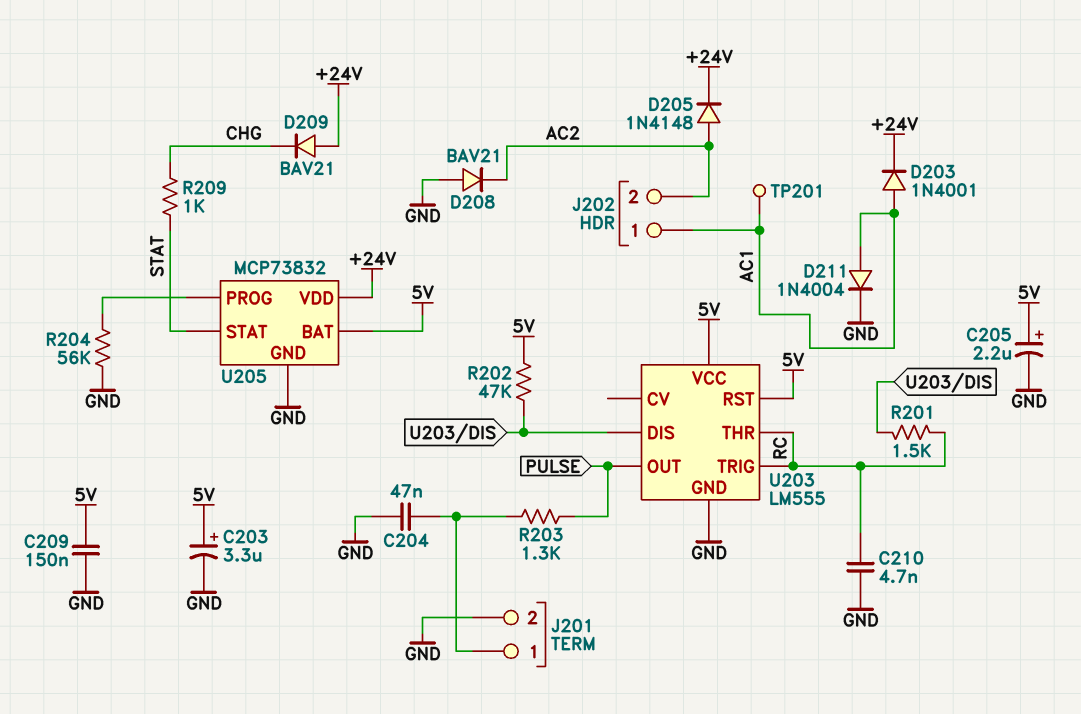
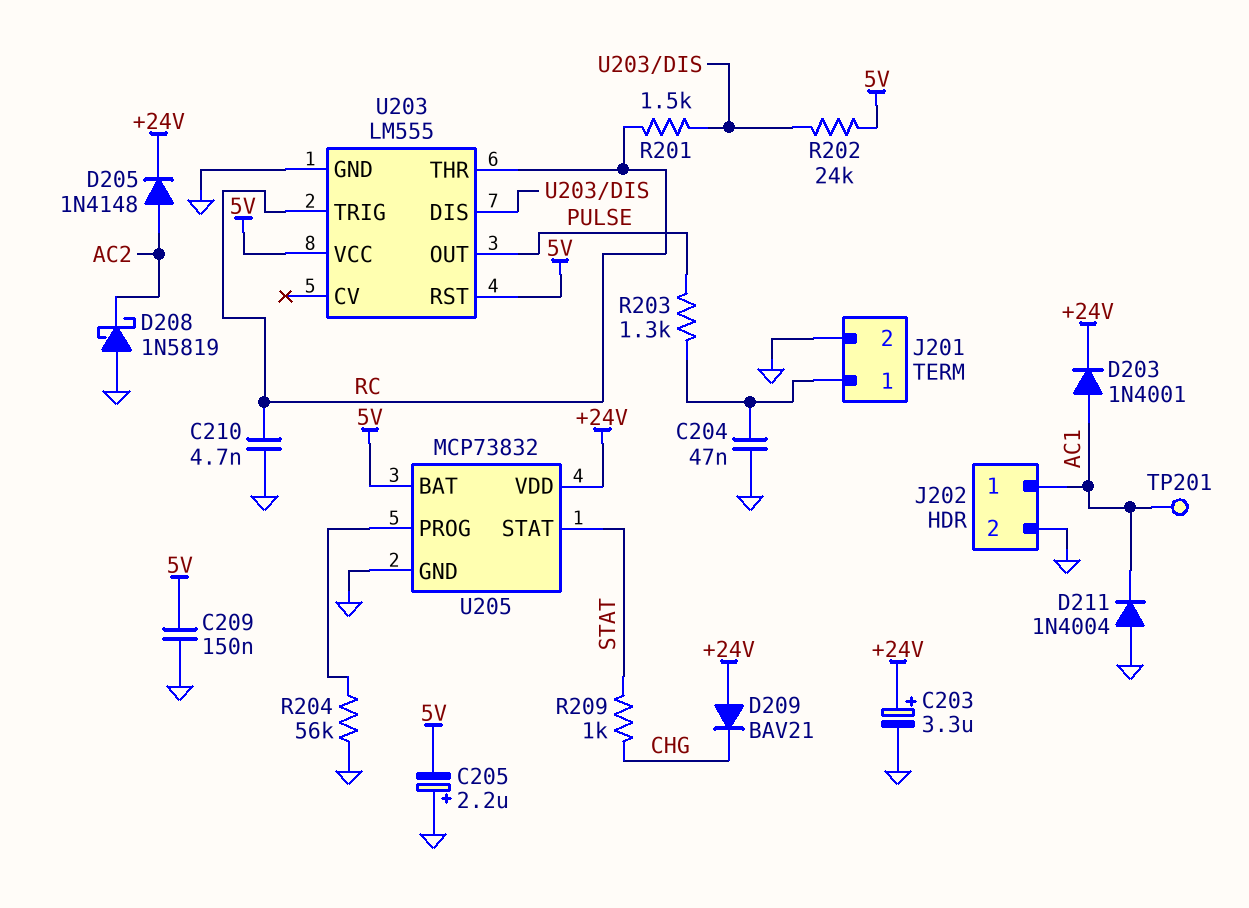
C203: 3.3uF (plus 5V, minus GND) -> 3.3uF (plus +24V, minus GND)
C205: 2.2uF (plus 5V, minus GND) -> 2.2uF (plus GND, minus 5V)
D208: diode BAV21 (A GND, K AC2) -> schottky 1N5819 (A GND, K AC2)
D211: diode 1N4004 (A AC1, K GND) -> diode 1N4004 (A GND, K AC1)
J202 pin 2: AC2 -> GND
R202: 47k (5V, U203/DIS) -> 24k (5V, U203/DIS)

